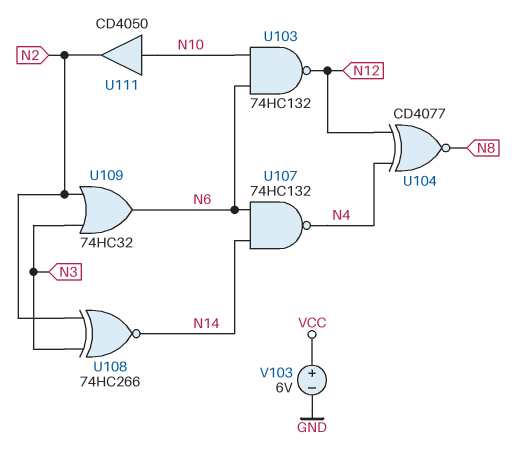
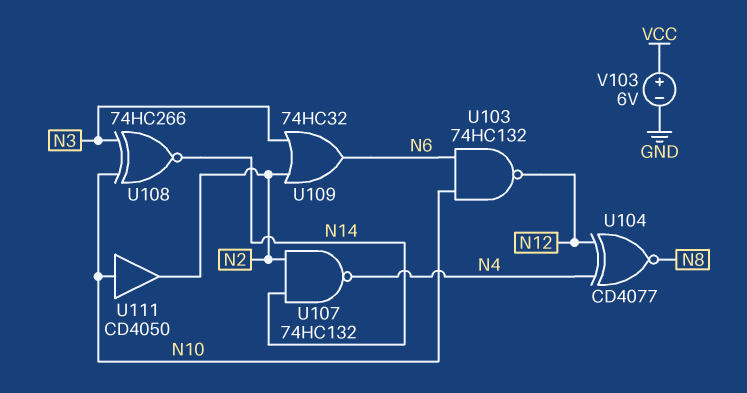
U107: NAND 74HC132 (in N6, in N14, out N4) -> NAND 74HC132 (in N2, in N14, out N4)
U108: XNOR 74HC266 (in N2, in N3, out N14) -> XNOR 74HC266 (in N3, in N10, out N14)

